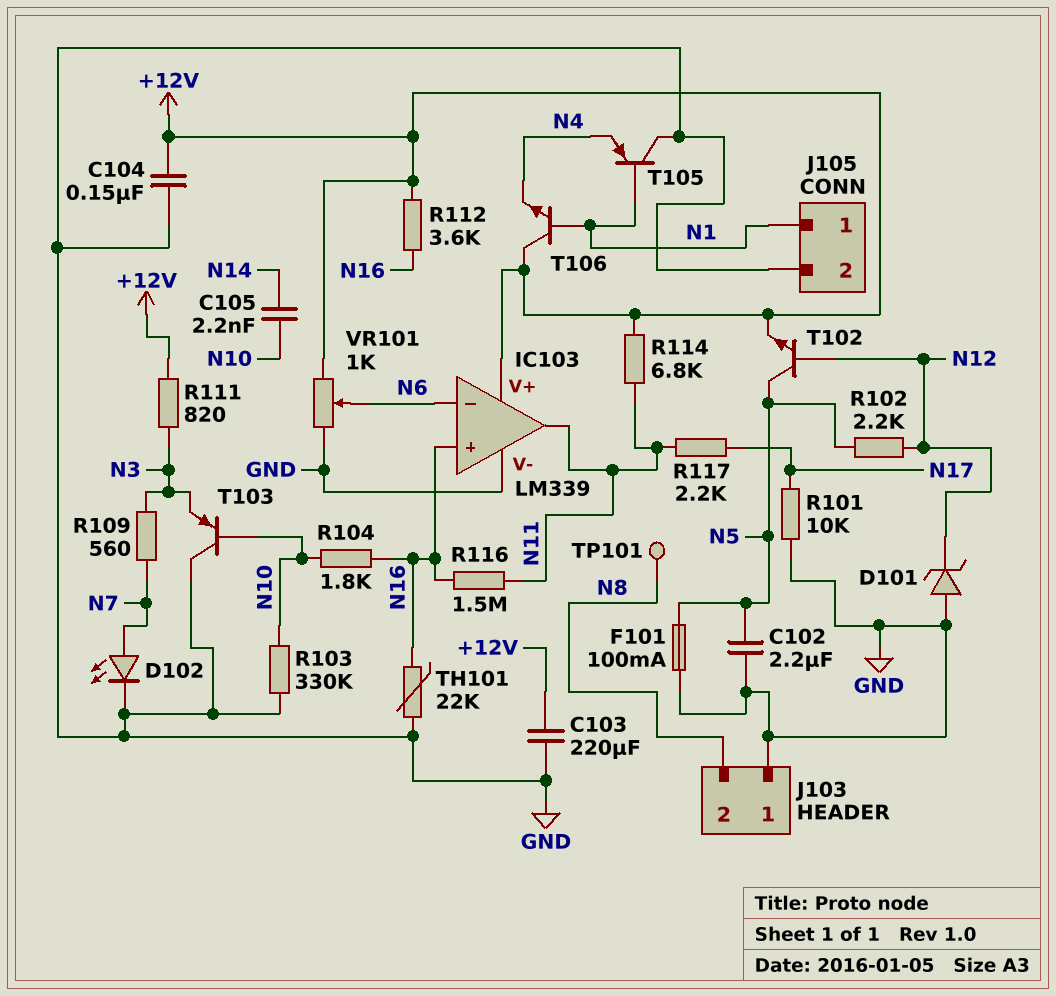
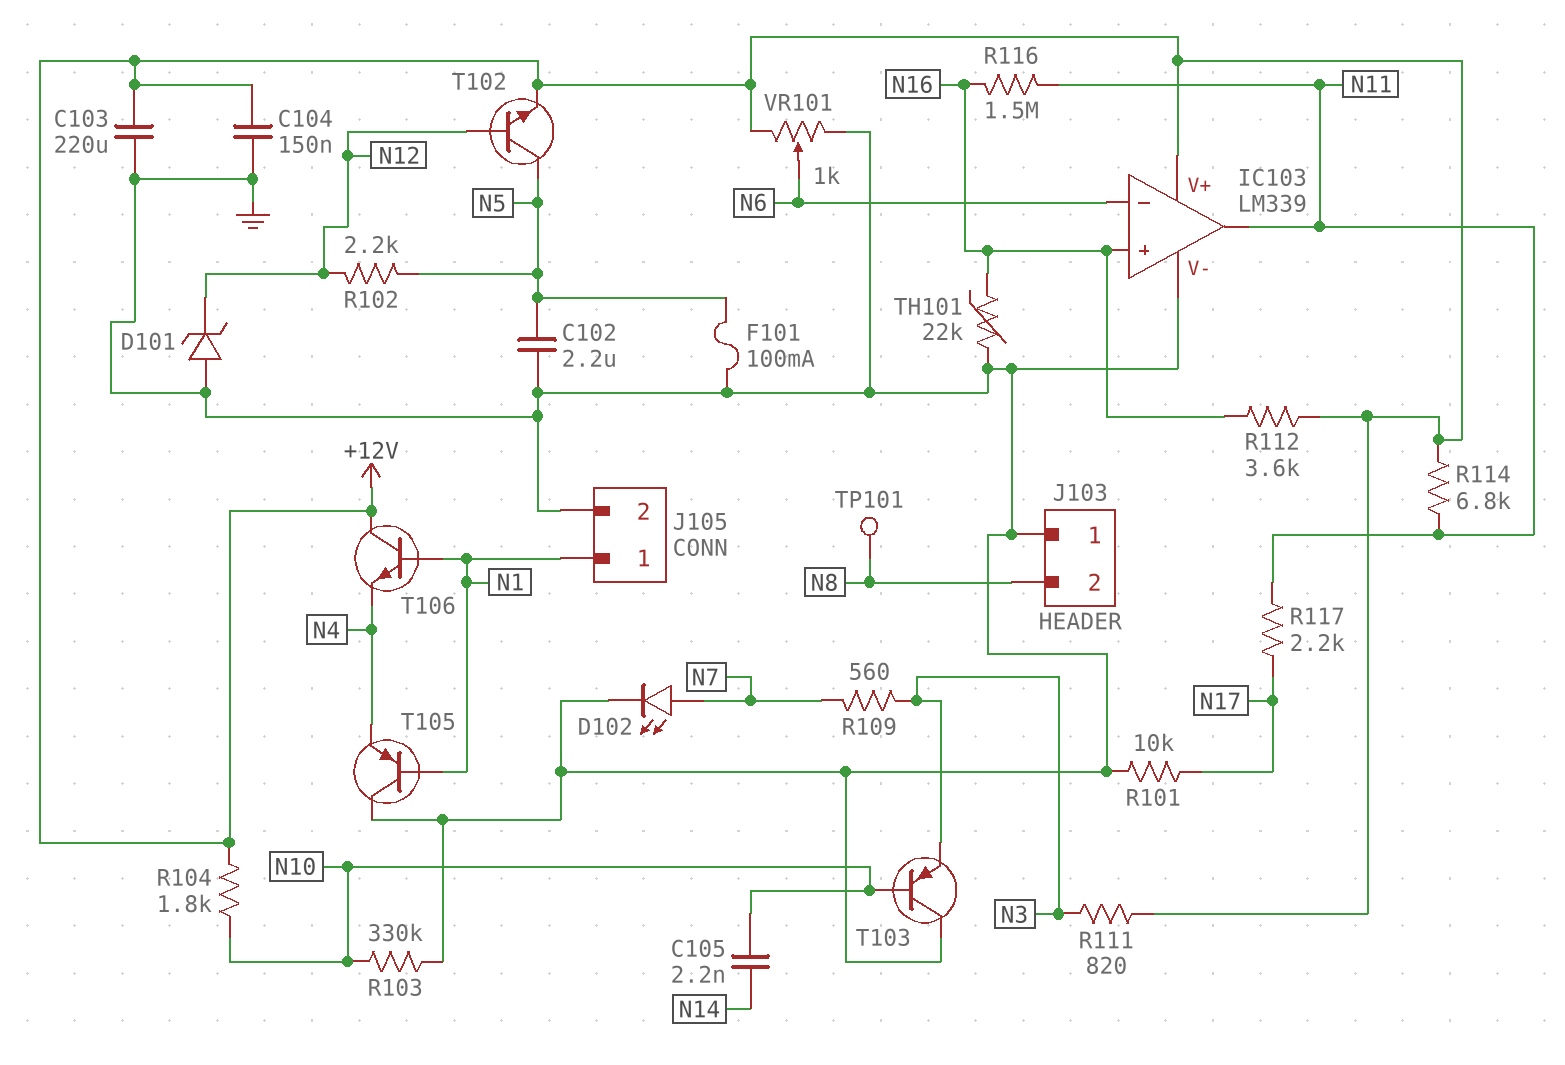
R104: 1.8k (N10, N16) -> 1.8k (+12V, N10)

